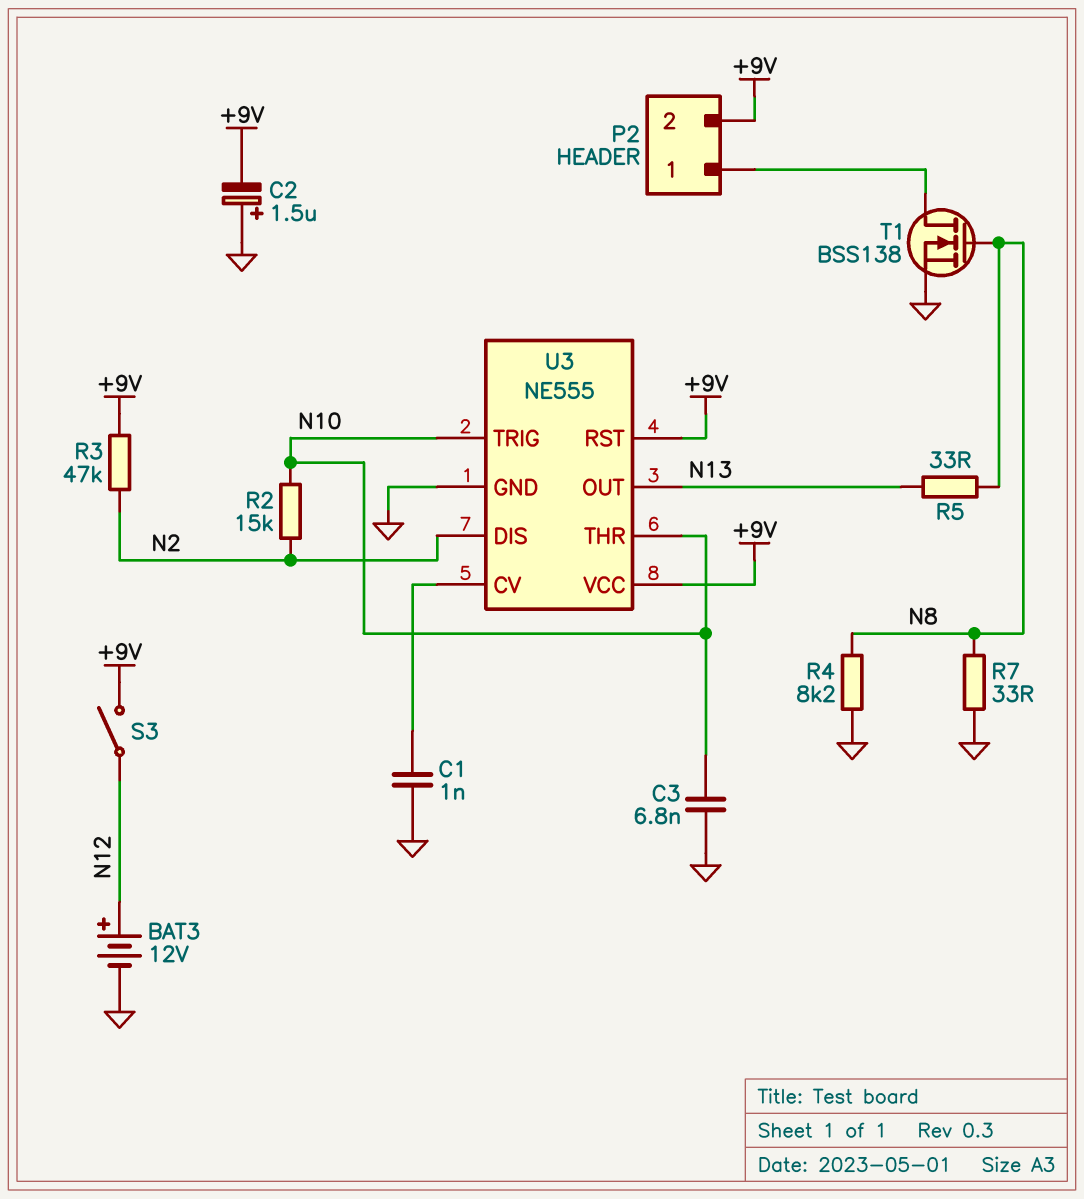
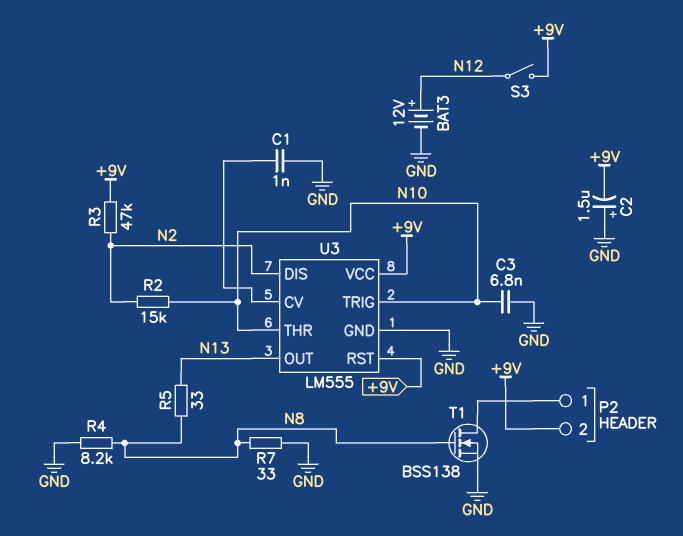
U3: NE555 -> LM555

